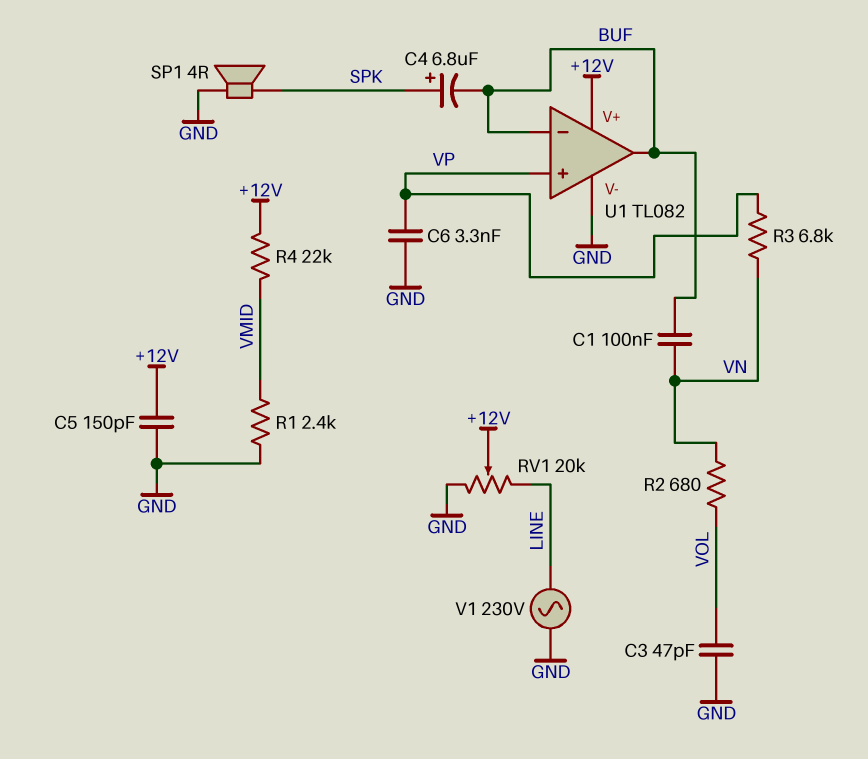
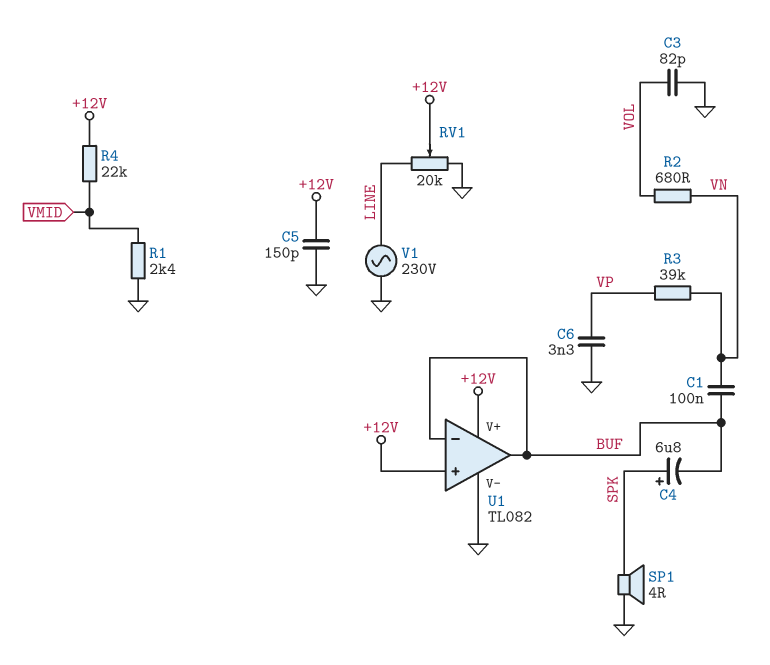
C3: 47pF (GND, VOL) -> 82pF (GND, VOL)
R3: 6.8k (VN, VP) -> 39k (VN, VP)
U1 pin in+: VP -> +12V

